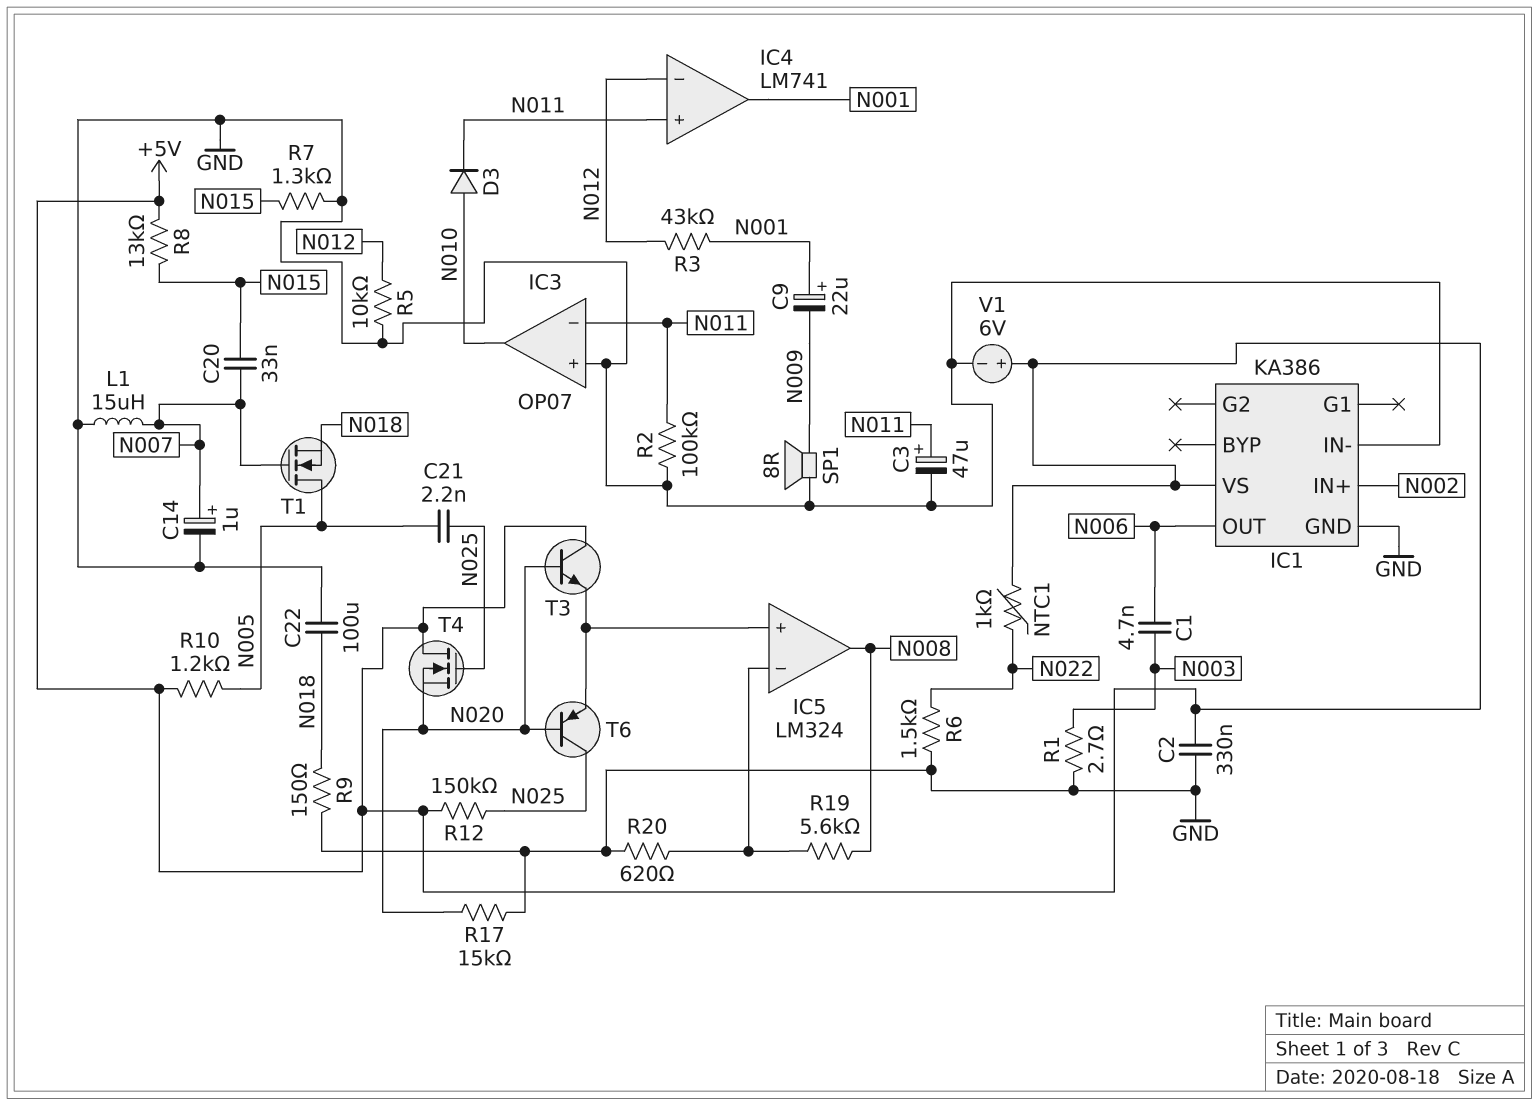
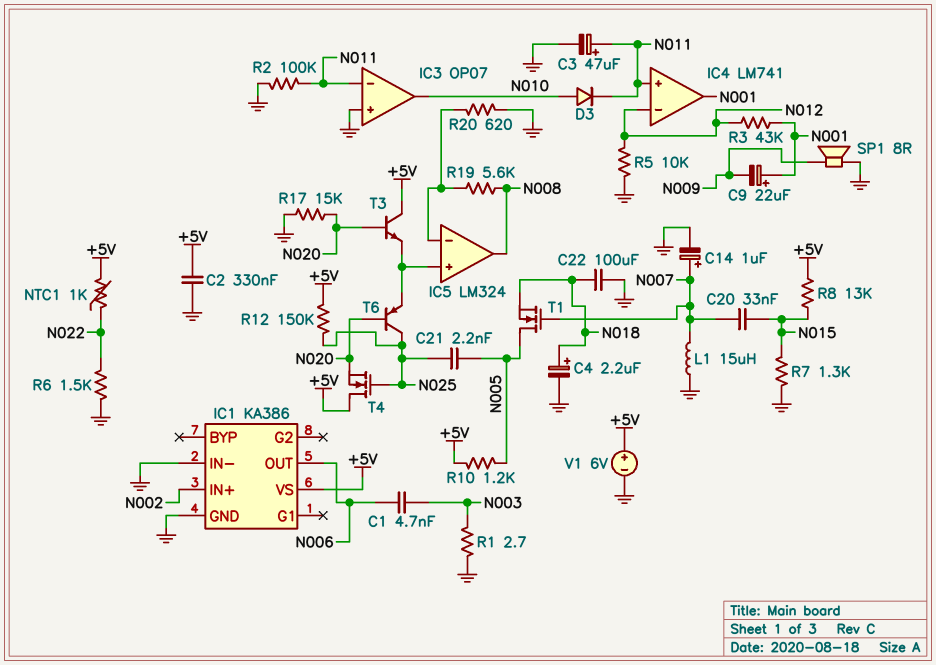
C4: none -> 2.2uF (plus N018, minus GND)
R9: 150 (GND, N018) -> none

